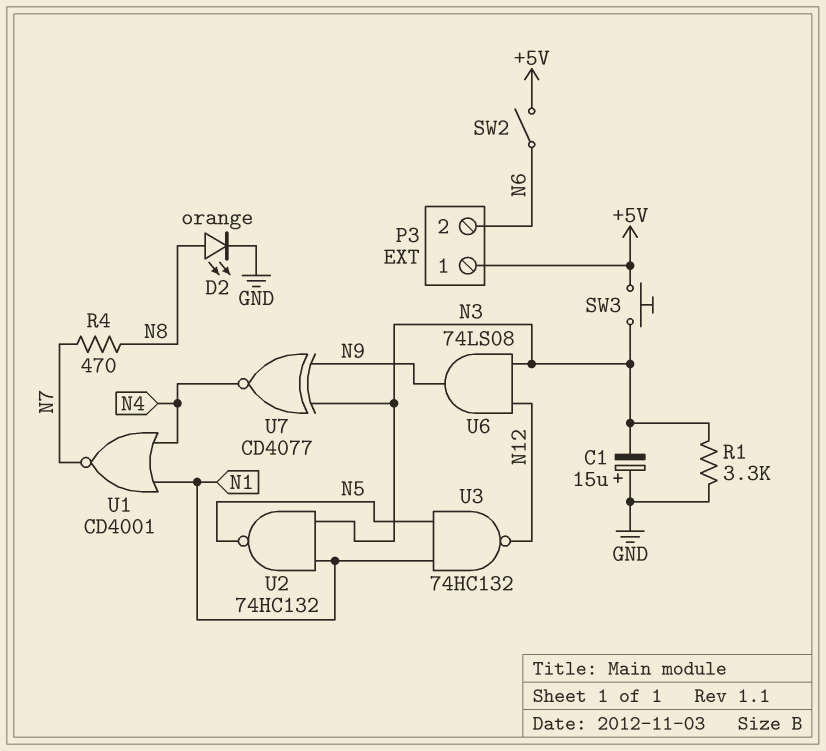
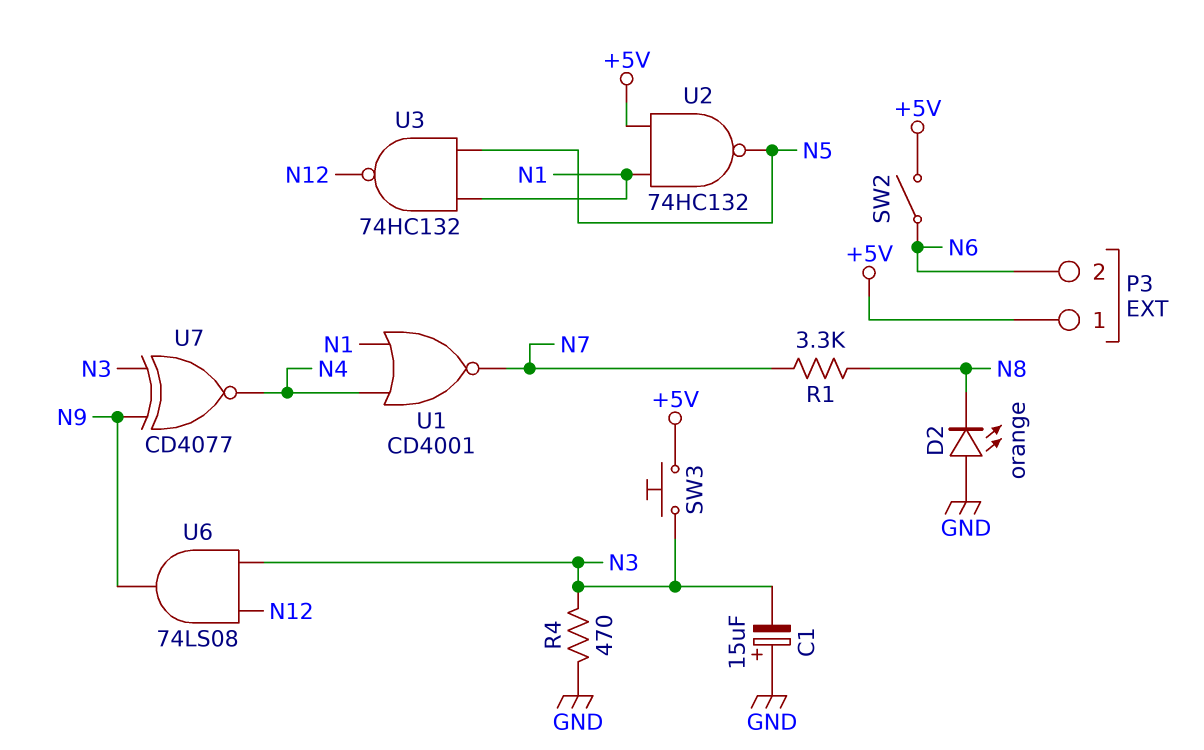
D2: LED orange (A N8, K GND) -> LED orange (A GND, K N8)
R1: 3.3k (GND, N3) -> 3.3k (N7, N8)
R4: 470 (N7, N8) -> 470 (GND, N3)
U2: NAND 74HC132 (in N1, in N3, out N5) -> NAND 74HC132 (in +5V, in N1, out N5)

